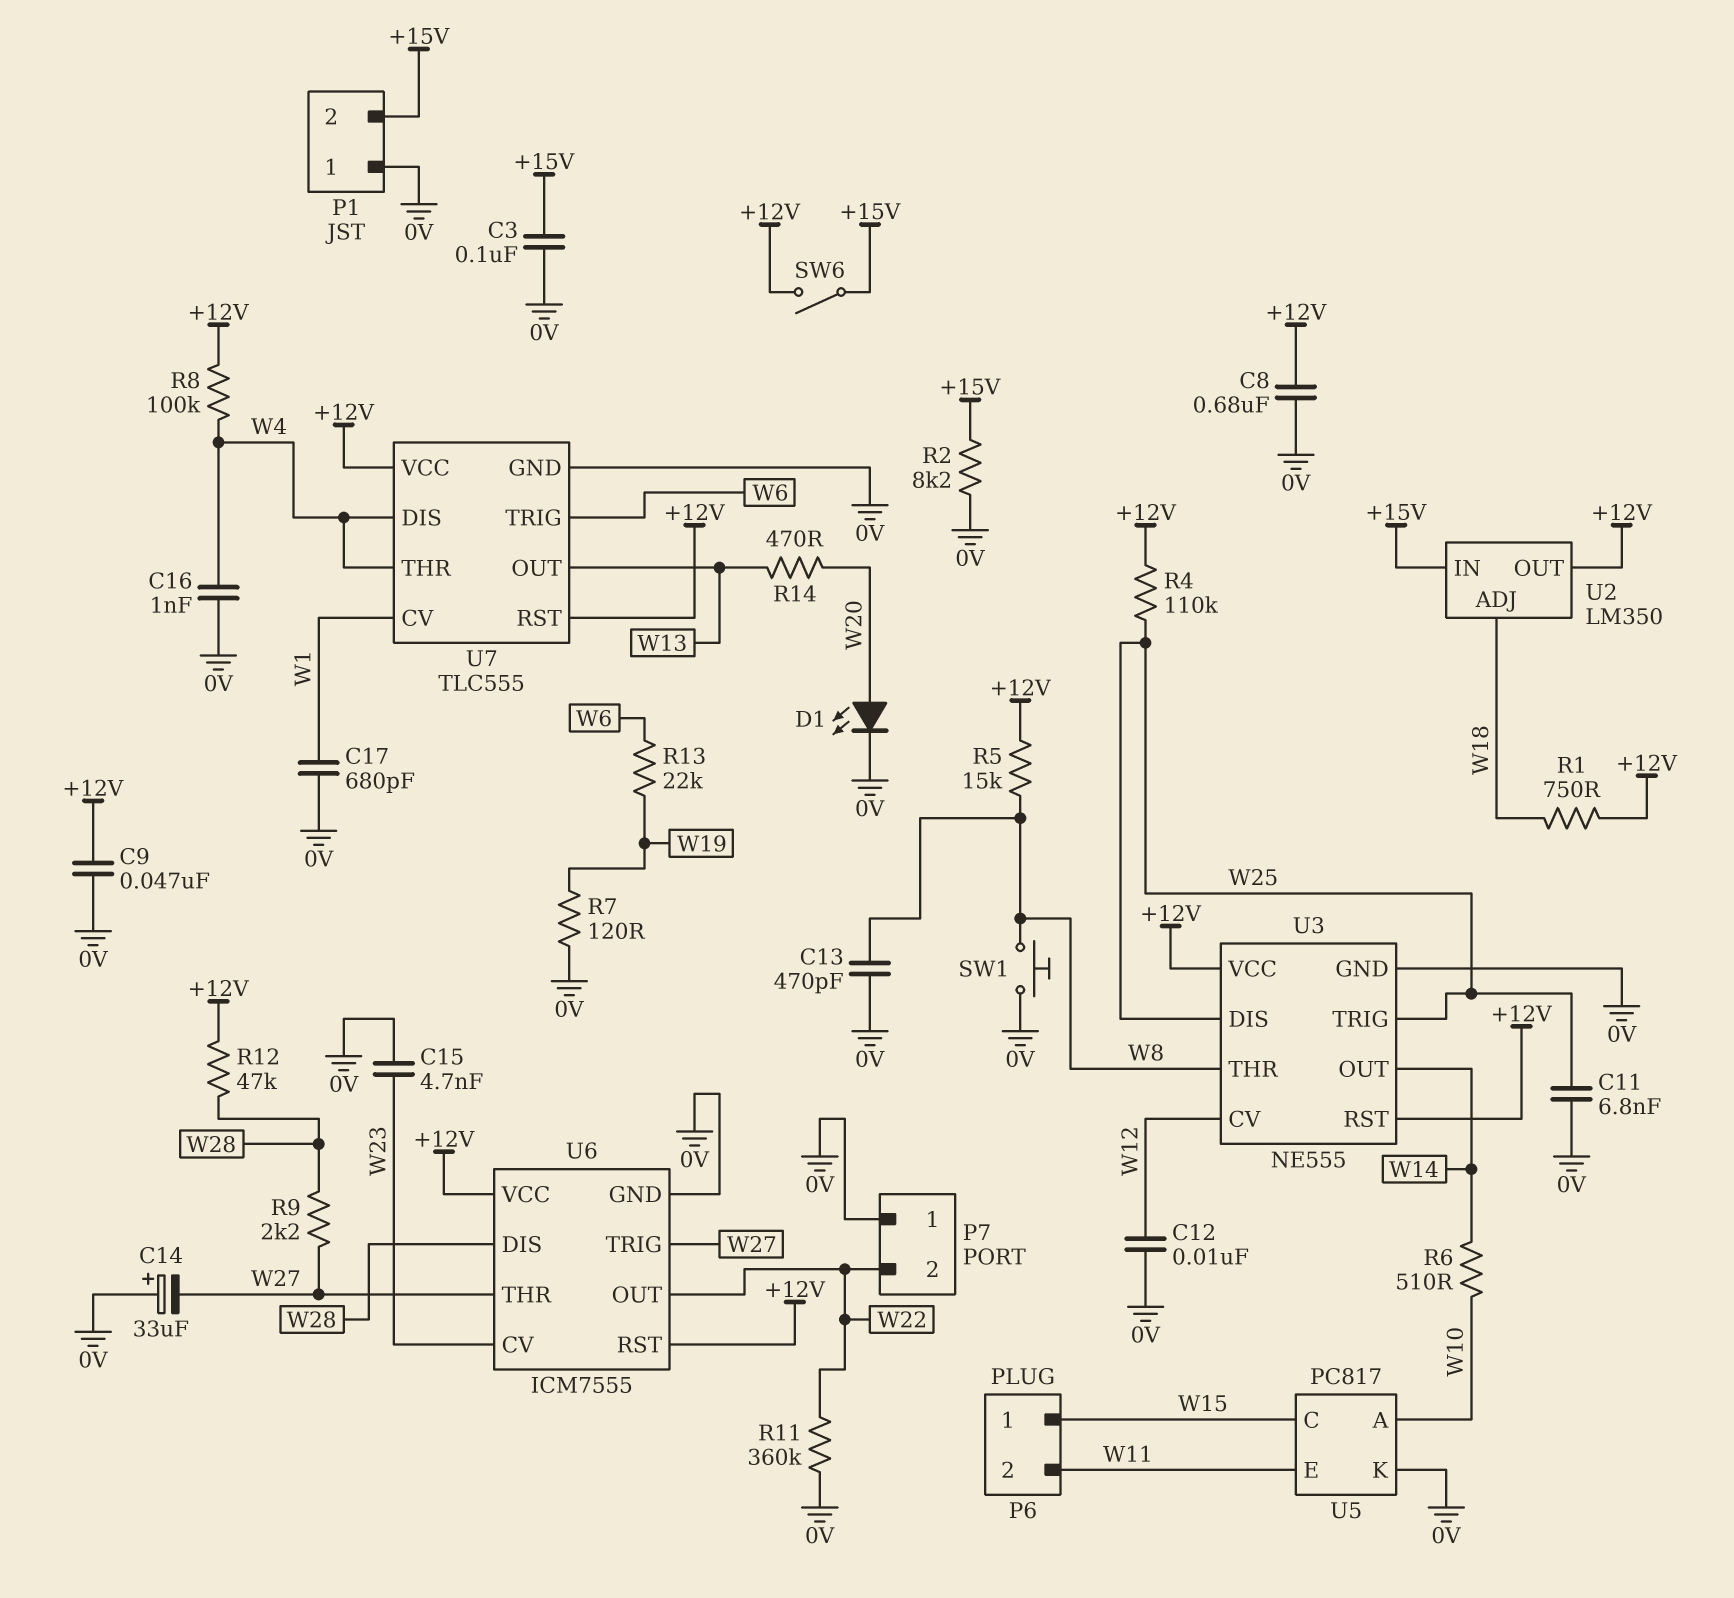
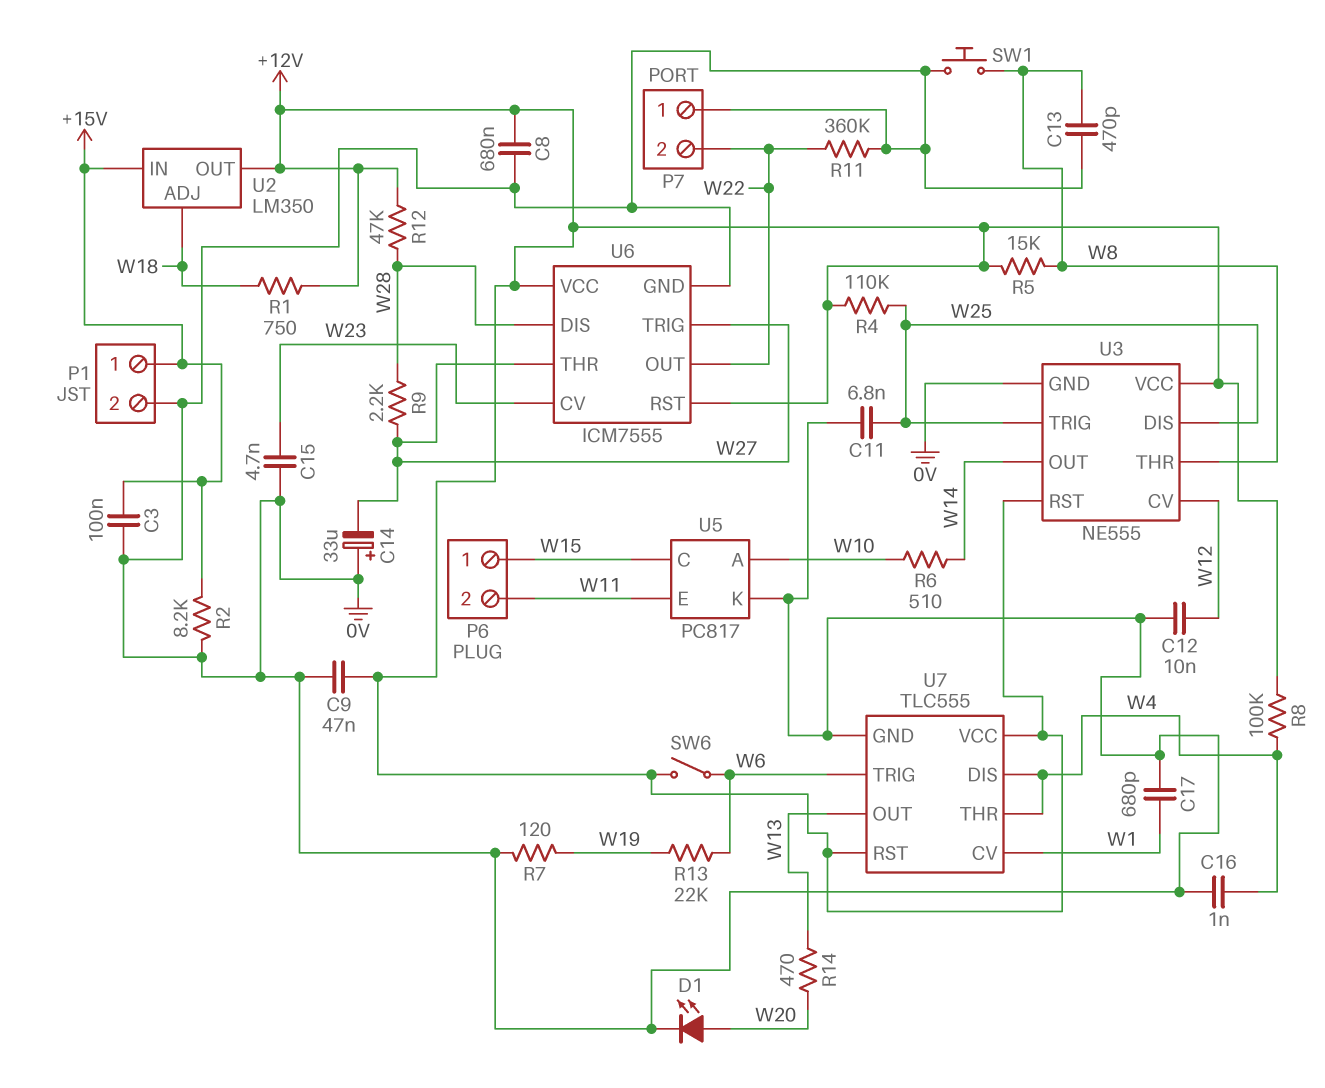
P1 pin 1: 0V -> +15V
P1 pin 2: +15V -> 0V
SW6: switch (+12V, +15V) -> switch (+12V, W6)

